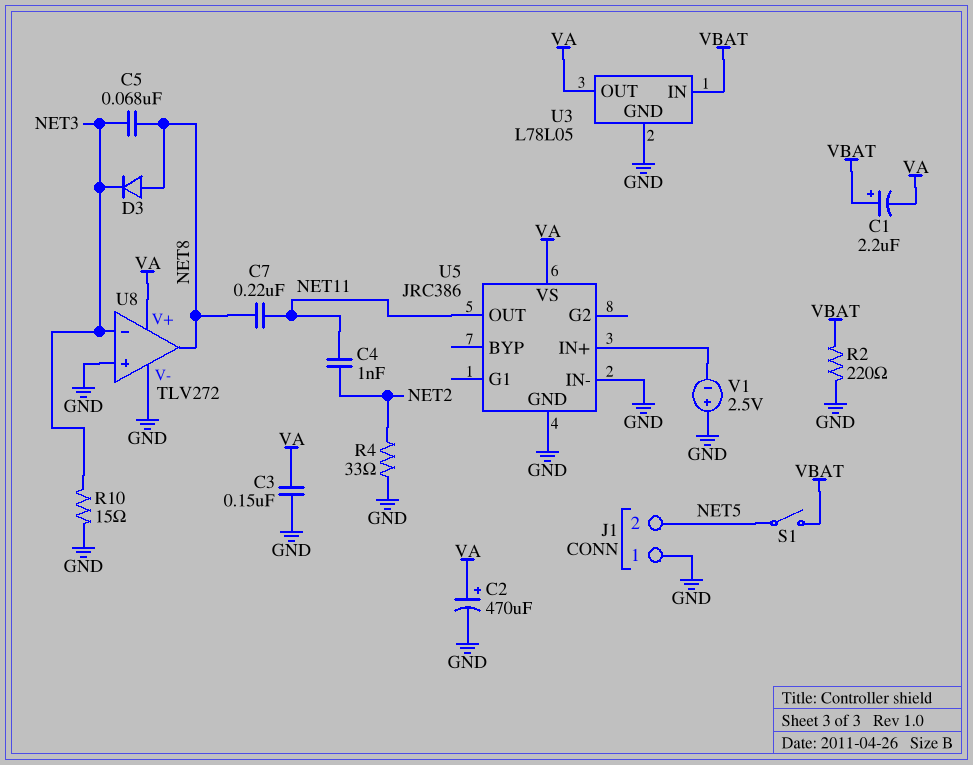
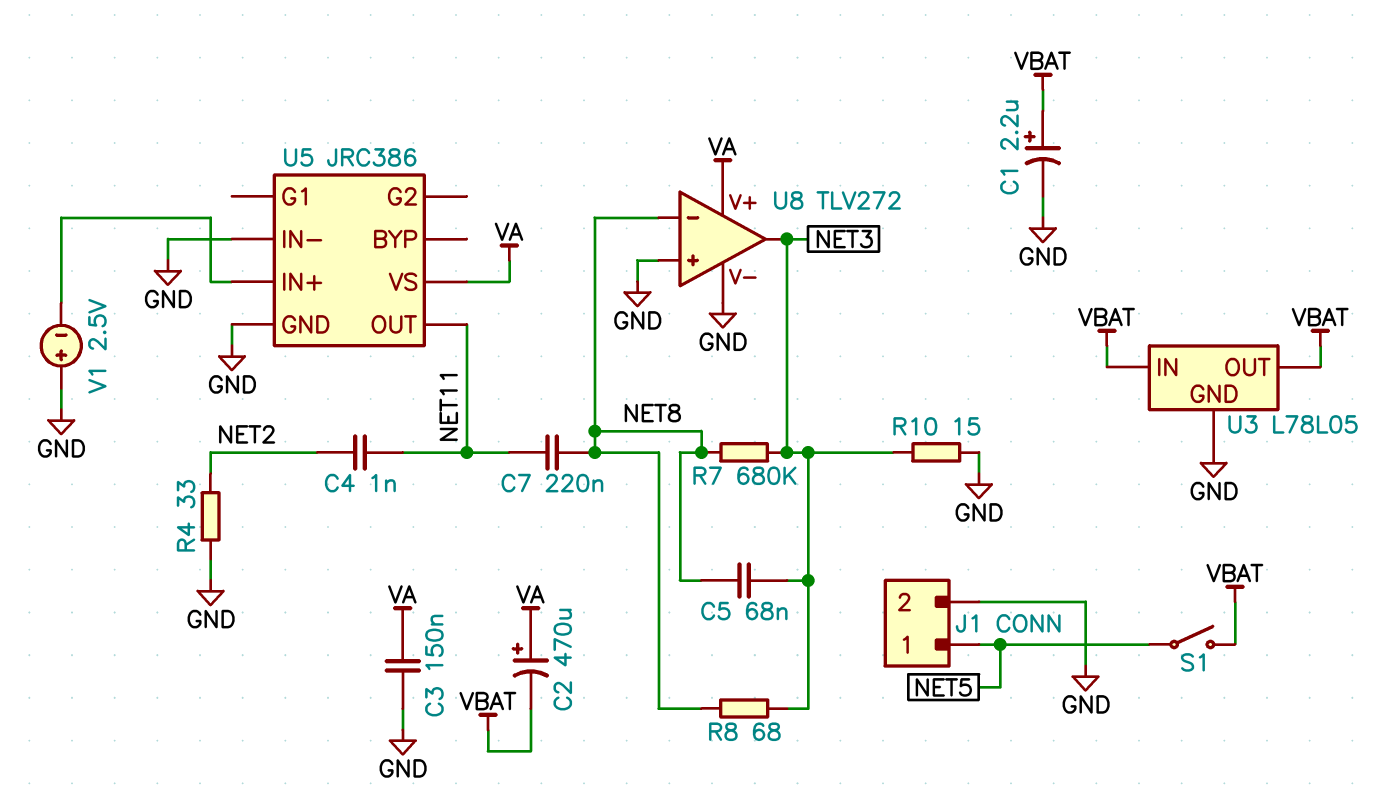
C1: 2.2uF (plus VBAT, minus VA) -> 2.2uF (plus VBAT, minus GND)
C2: 470uF (plus VA, minus GND) -> 470uF (plus VA, minus VBAT)
D3: diode (A NET8, K NET3) -> none
J1 pin 1: GND -> NET5
J1 pin 2: NET5 -> GND
R2: 220 (GND, VBAT) -> none
R7: none -> 680k (NET3, NET8)
R8: none -> 68 (NET3, NET8)
U3 pin OUT: VA -> VBAT
U8 pin in-: NET3 -> NET8
U8 pin out: NET8 -> NET3

